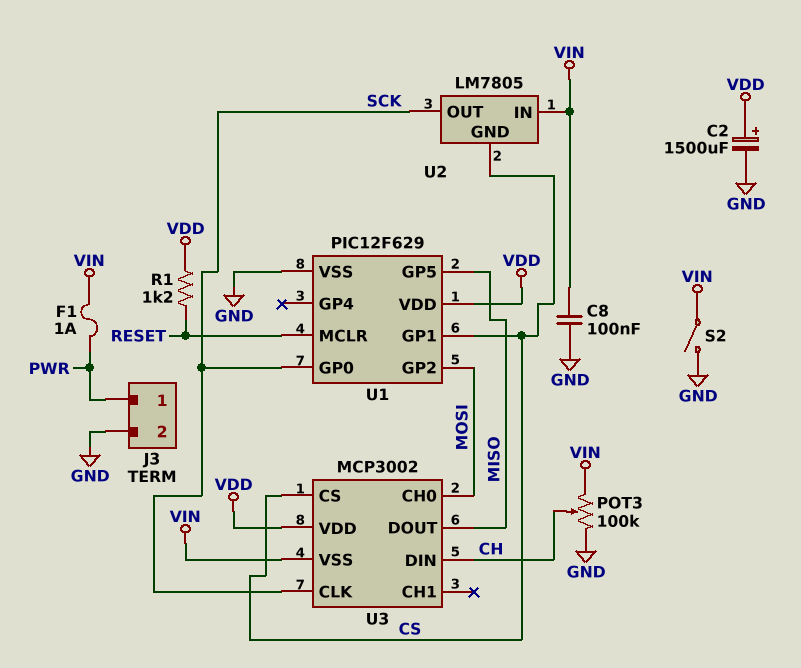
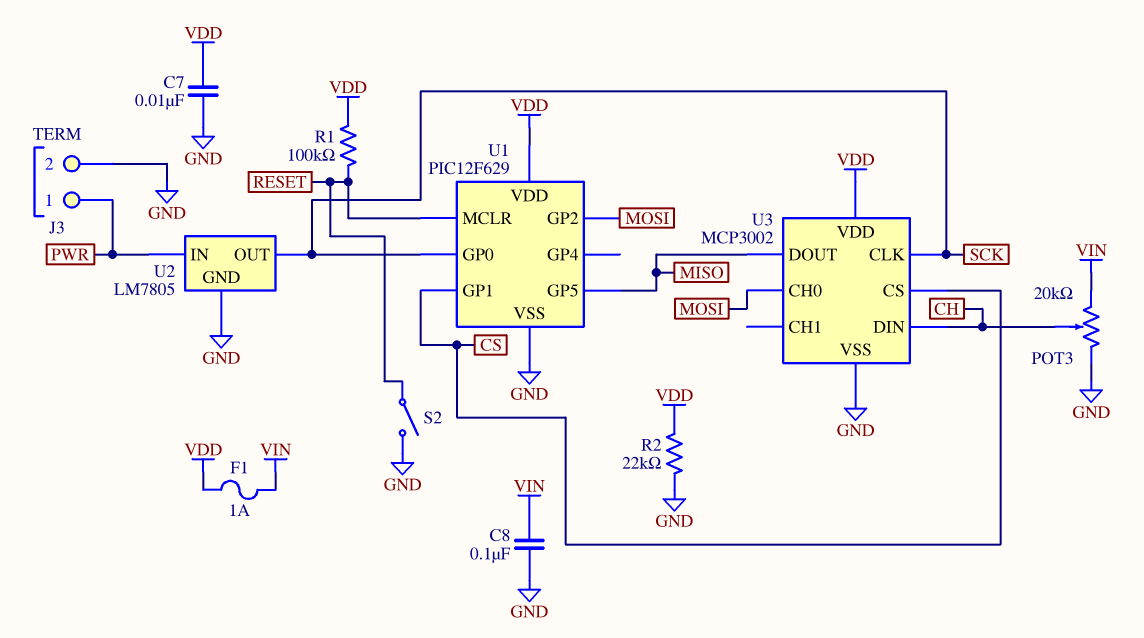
C2: 1500uF (plus VDD, minus GND) -> none
C7: none -> 10nF (GND, VDD)
F1: 1A (PWR, VIN) -> 1A (VDD, VIN)
POT3: 100k (GND, VIN, wiper CH) -> 20k (GND, VIN, wiper CH)
R1: 1.2k (RESET, VDD) -> 100k (RESET, VDD)
R2: none -> 22k (GND, VDD)
S2: switch (GND, VIN) -> switch (GND, RESET)
U2 pin GND: CS -> GND
U2 pin IN: VIN -> PWR
U3 pin VSS: VIN -> GND

